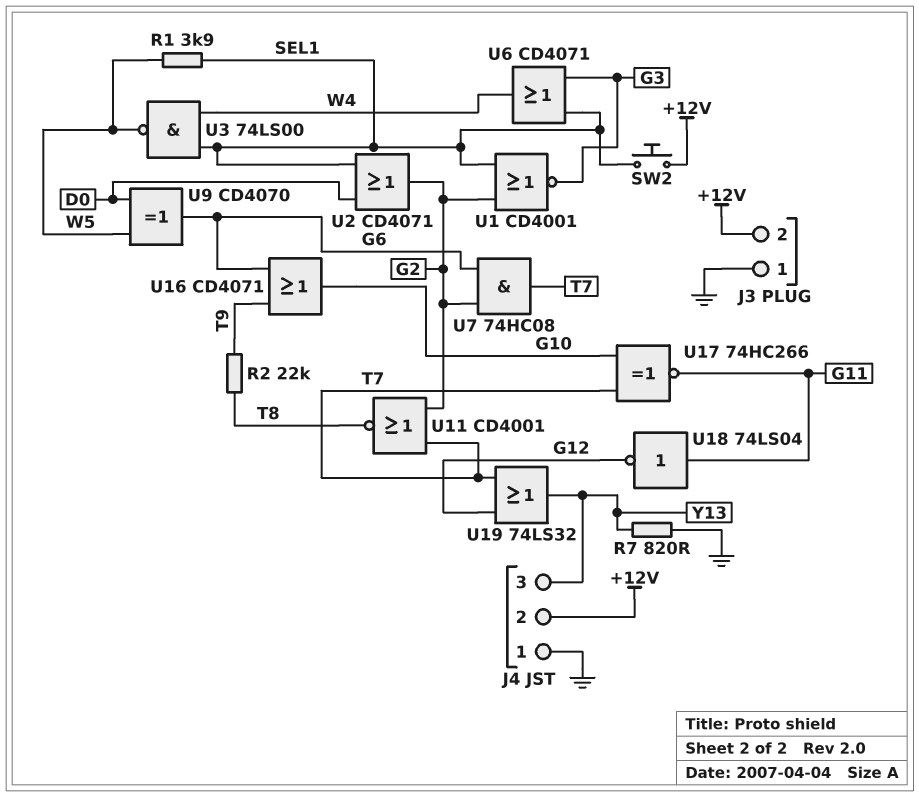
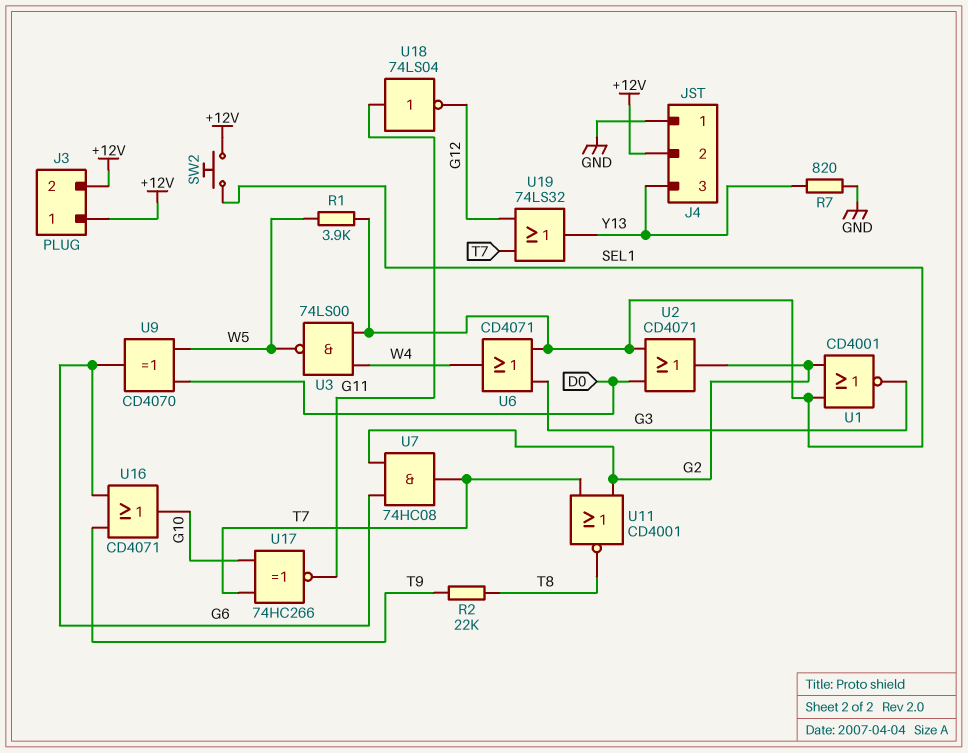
J3 pin 1: GND -> +12V

